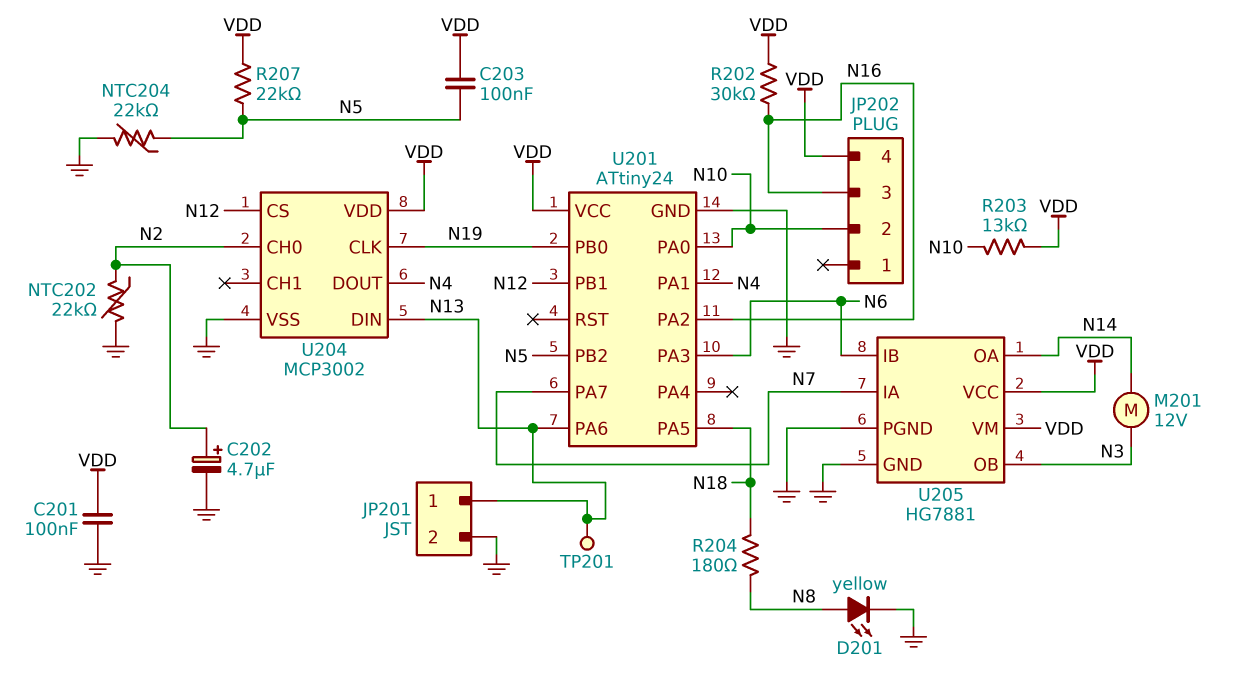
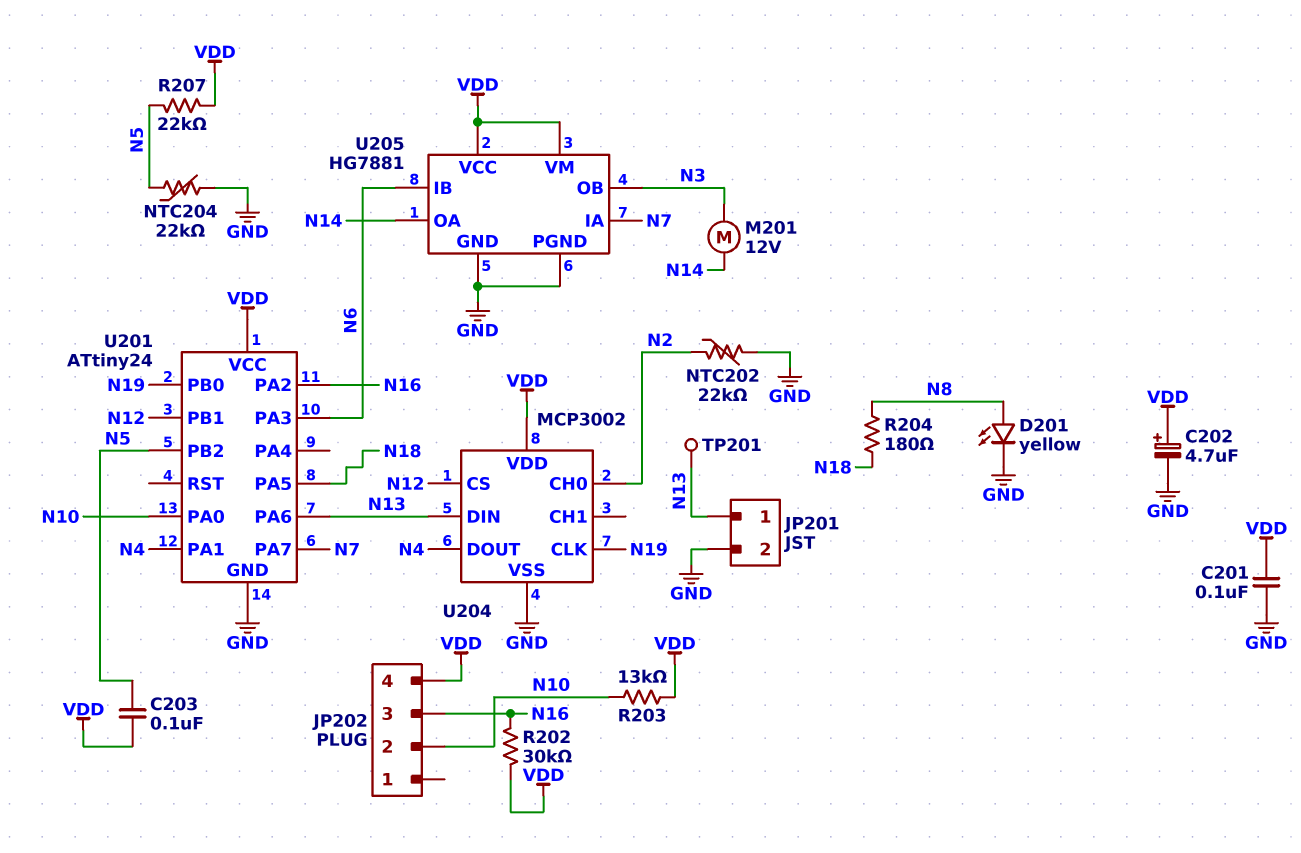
C202: 4.7uF (plus N2, minus GND) -> 4.7uF (plus VDD, minus GND)

